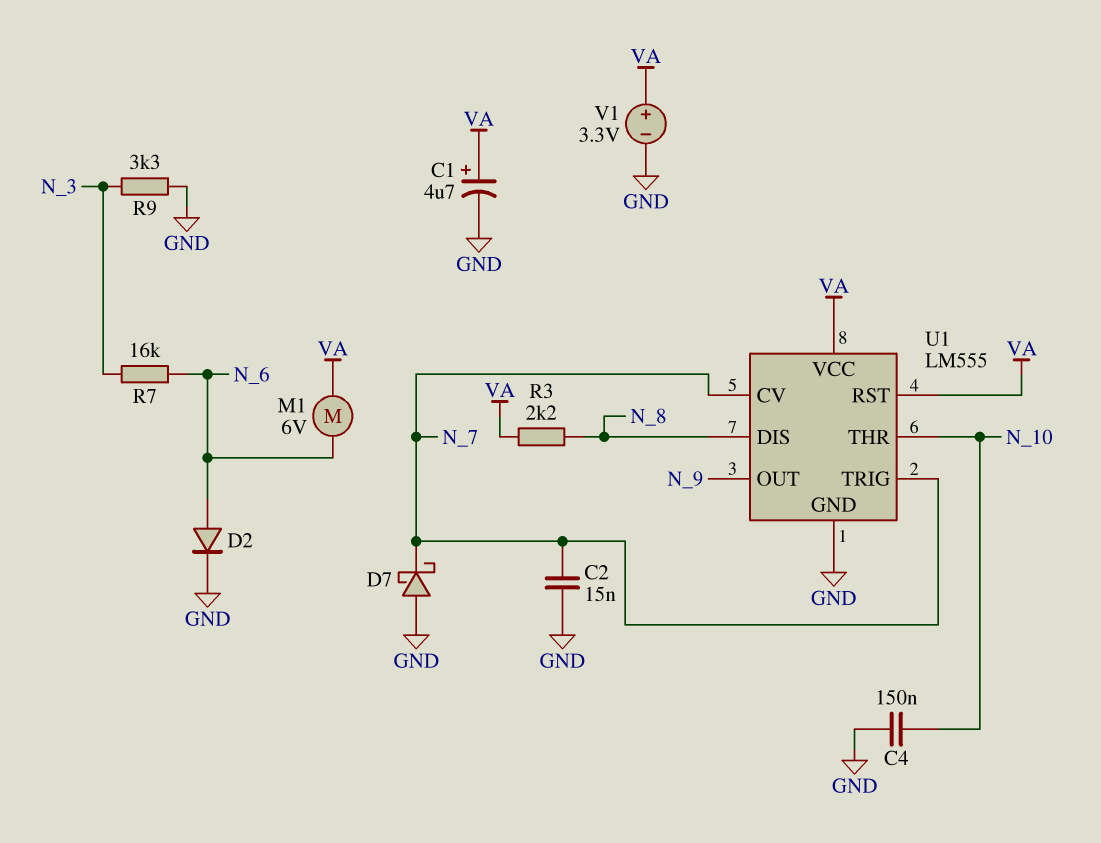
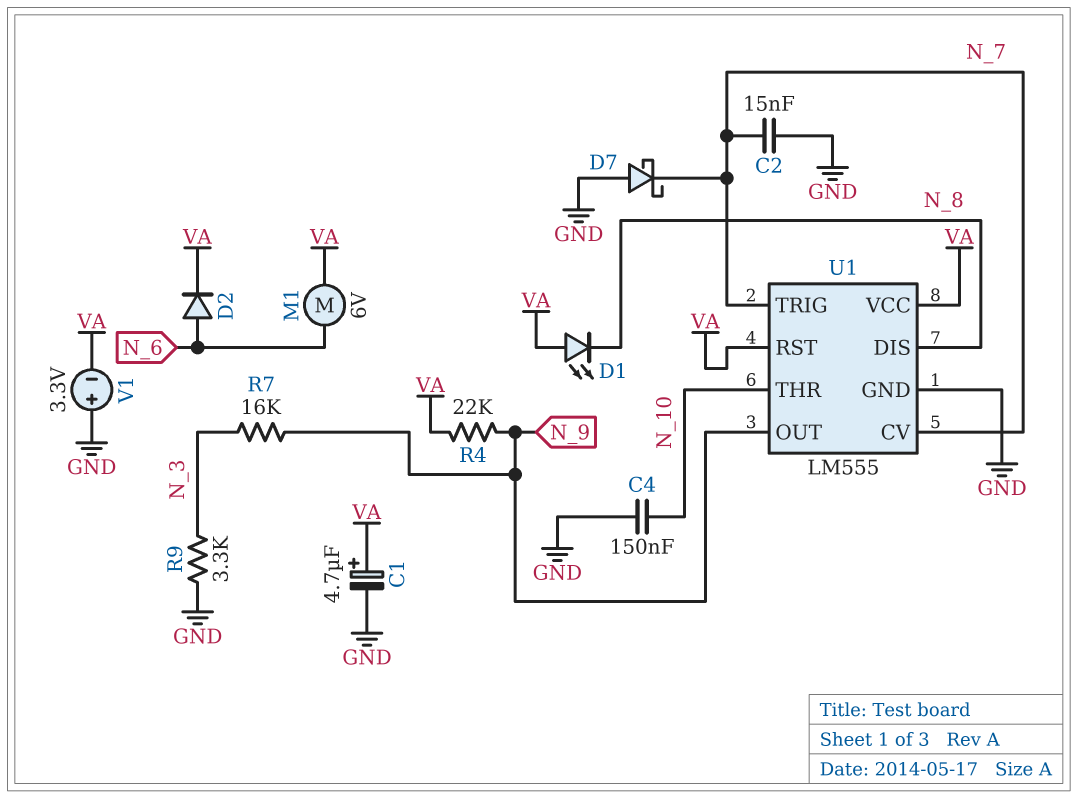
D1: none -> LED (A VA, K N_8)
D2: diode (A N_6, K GND) -> diode (A N_6, K VA)
R3: 2.2k (N_8, VA) -> none
R4: none -> 22k (N_9, VA)
R7: 16k (N_3, N_6) -> 16k (N_3, N_9)
V1: 3.3V (plus VA, minus GND) -> 3.3V (plus GND, minus VA)

